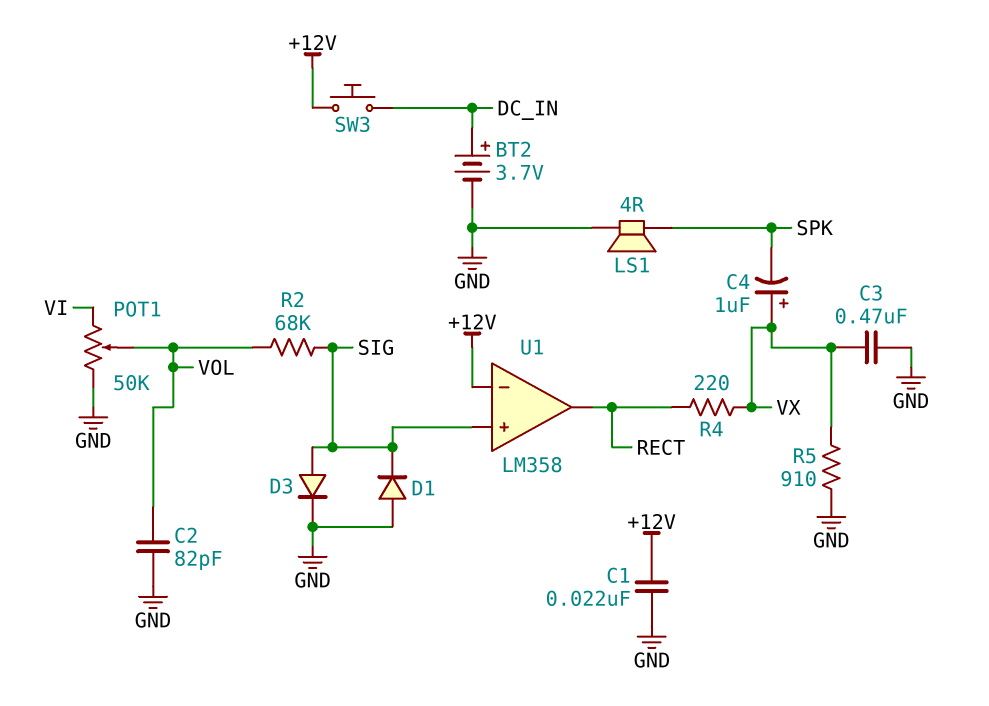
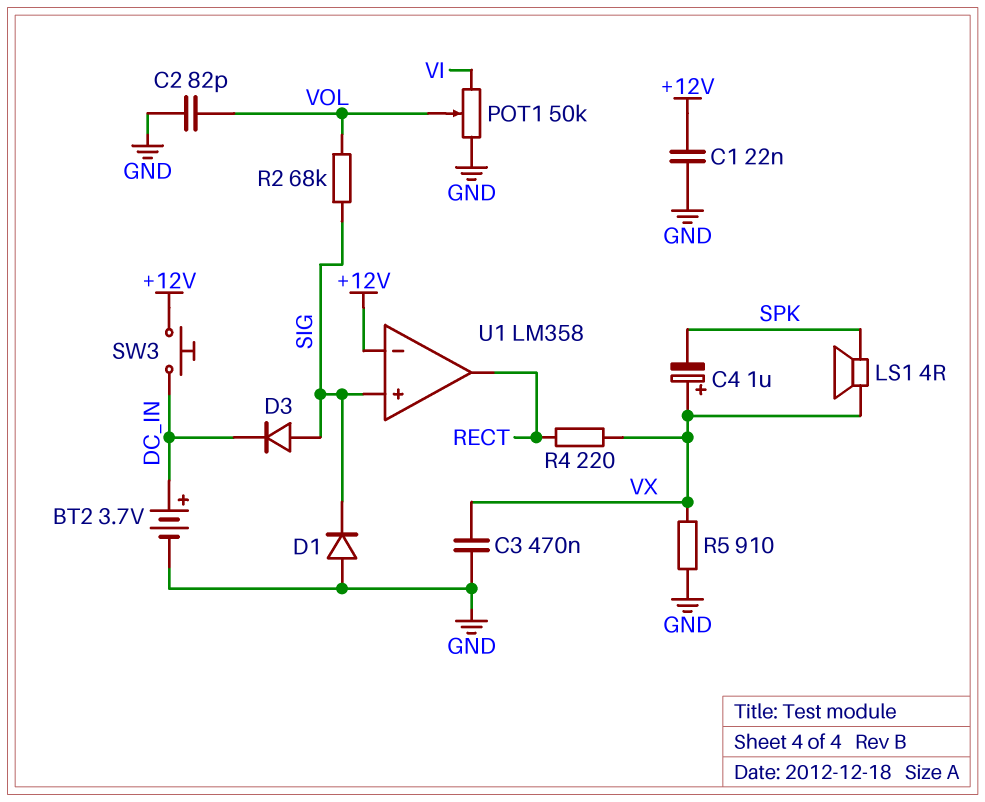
D3: diode (A SIG, K GND) -> diode (A SIG, K DC_IN)
LS1: speaker 4R (GND, SPK) -> speaker 4R (SPK, VX)

